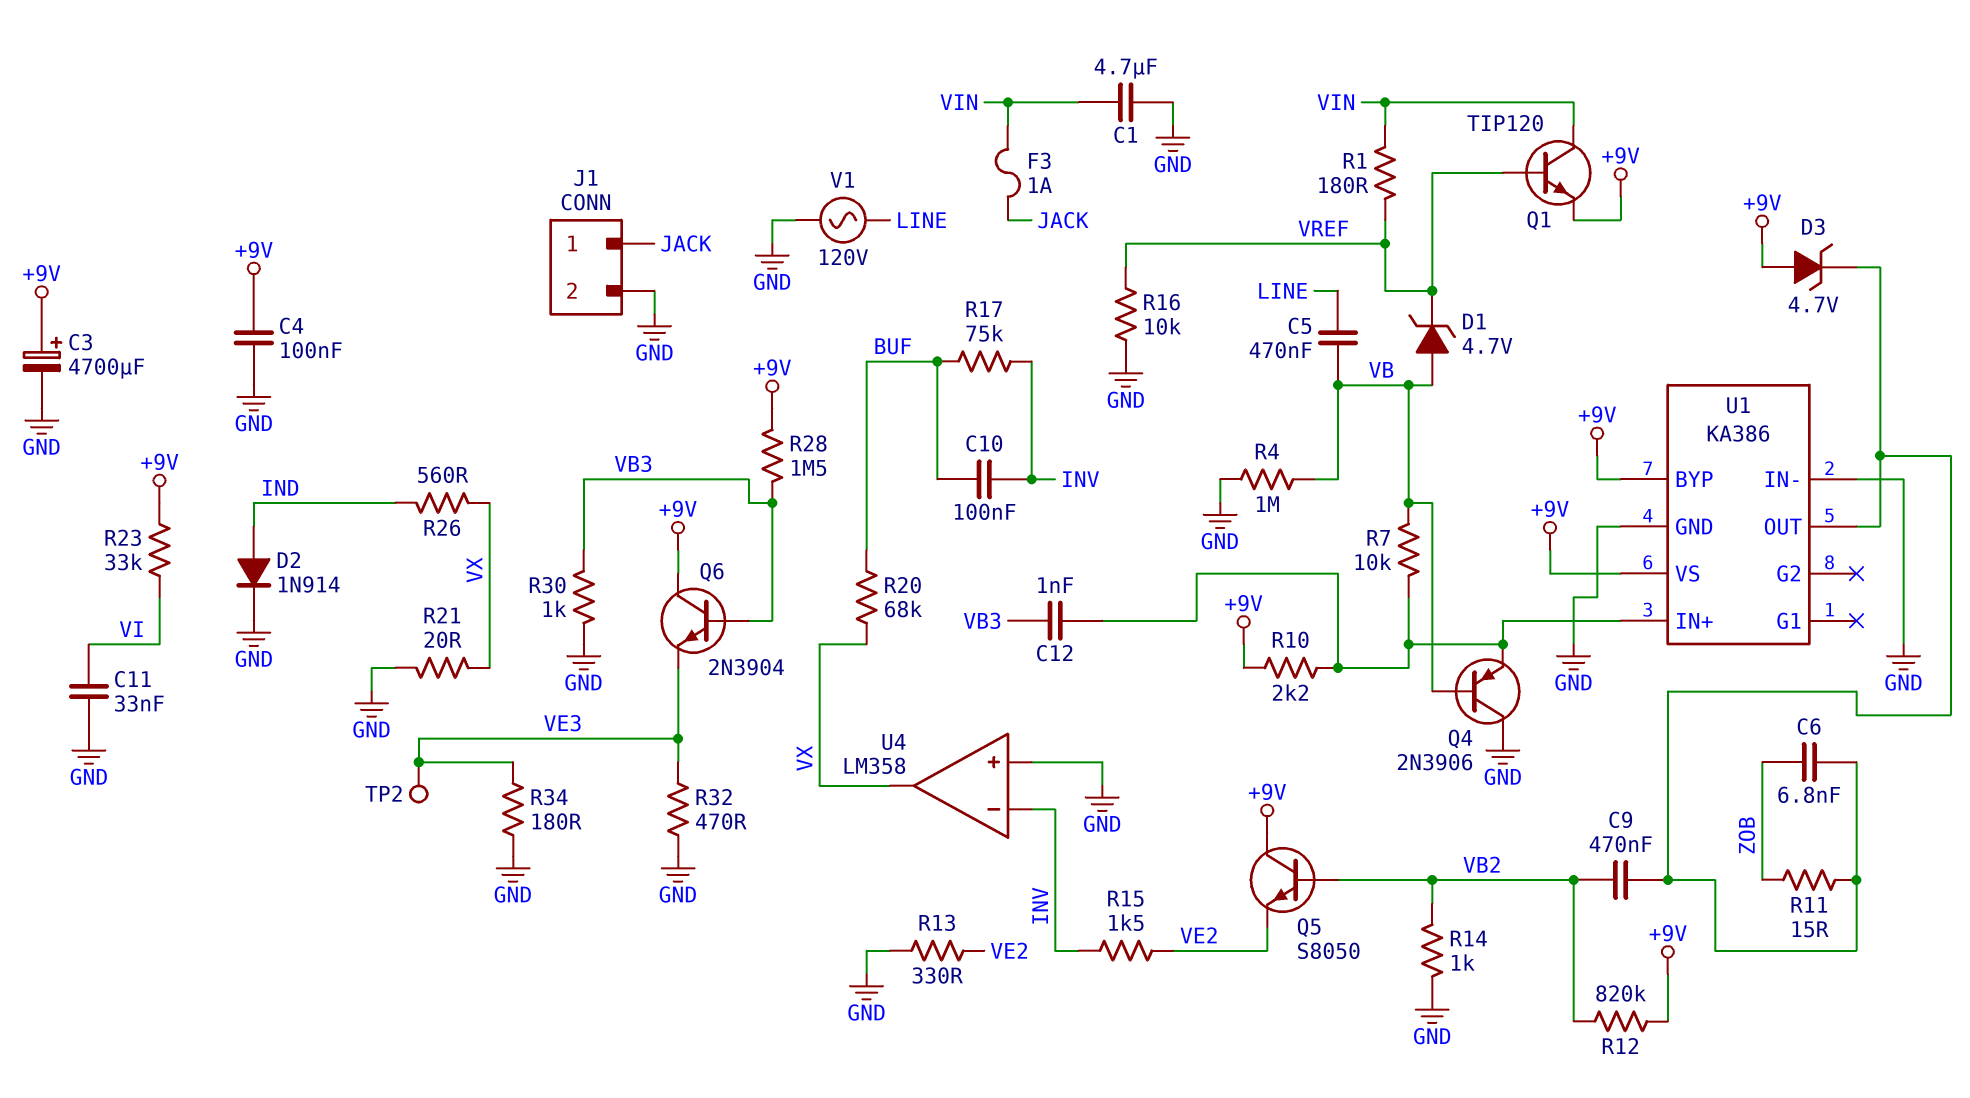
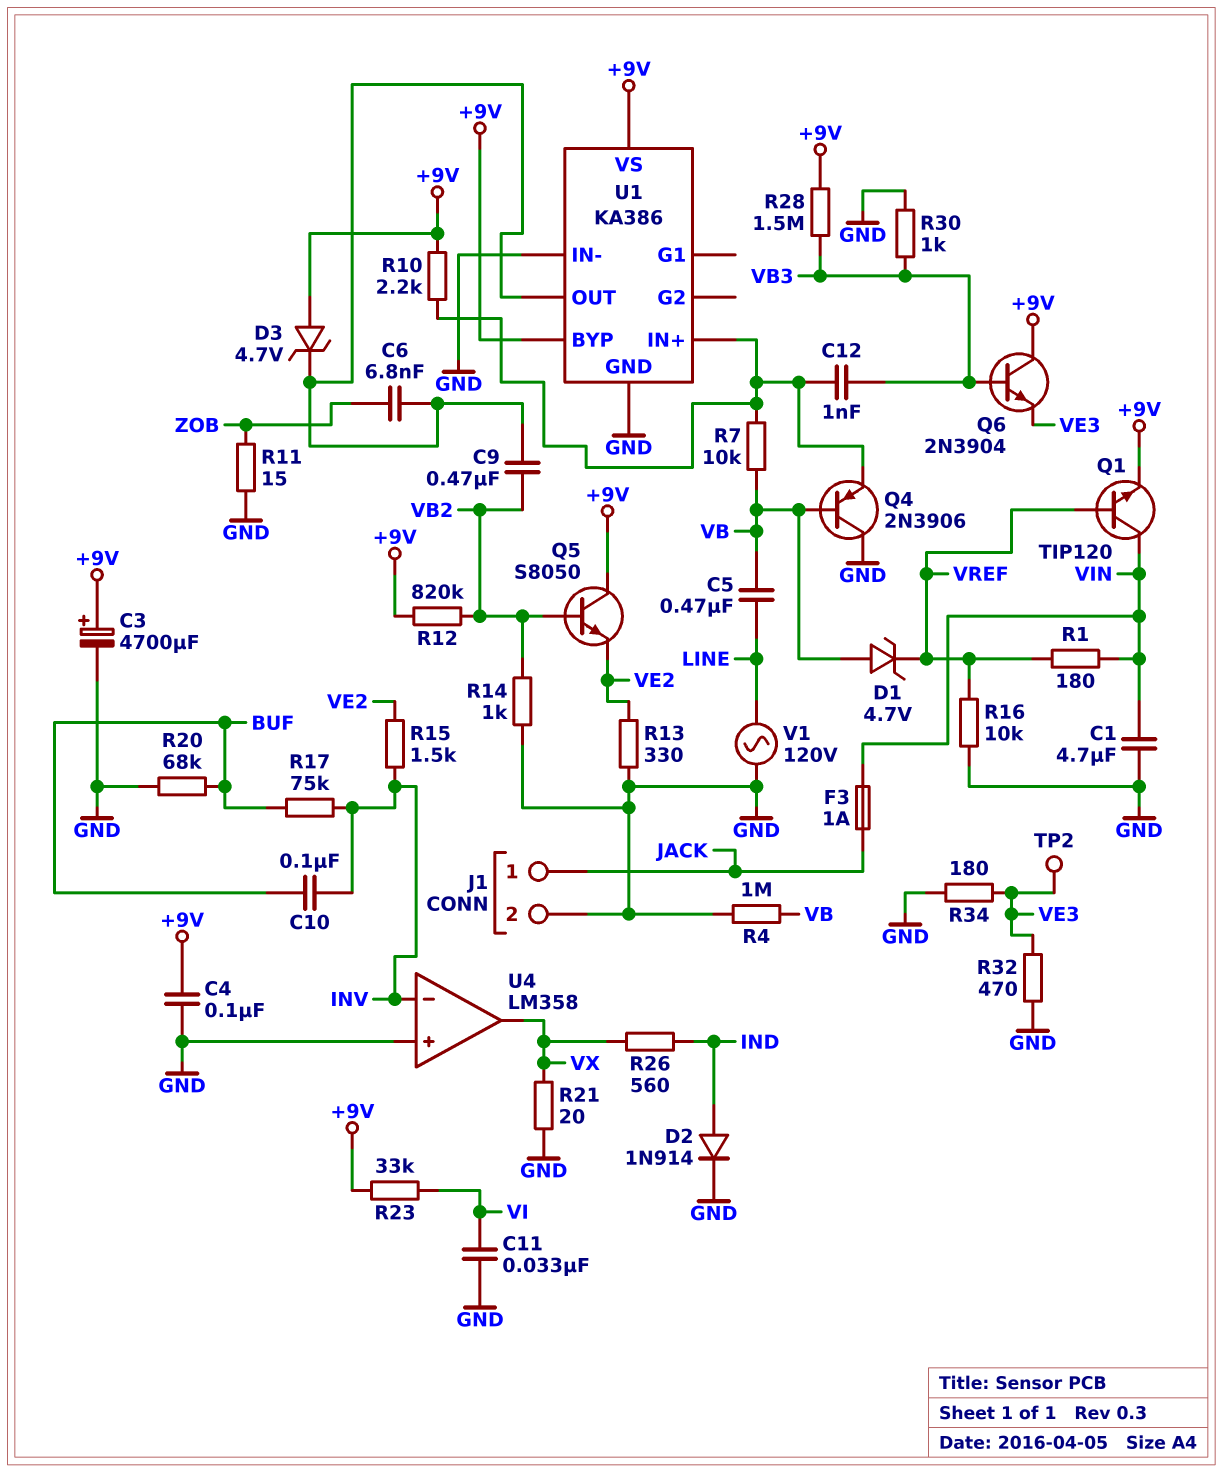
R11: 15 (U1/OUT, ZOB) -> 15 (GND, ZOB)
R20: 68k (BUF, VX) -> 68k (BUF, GND)

